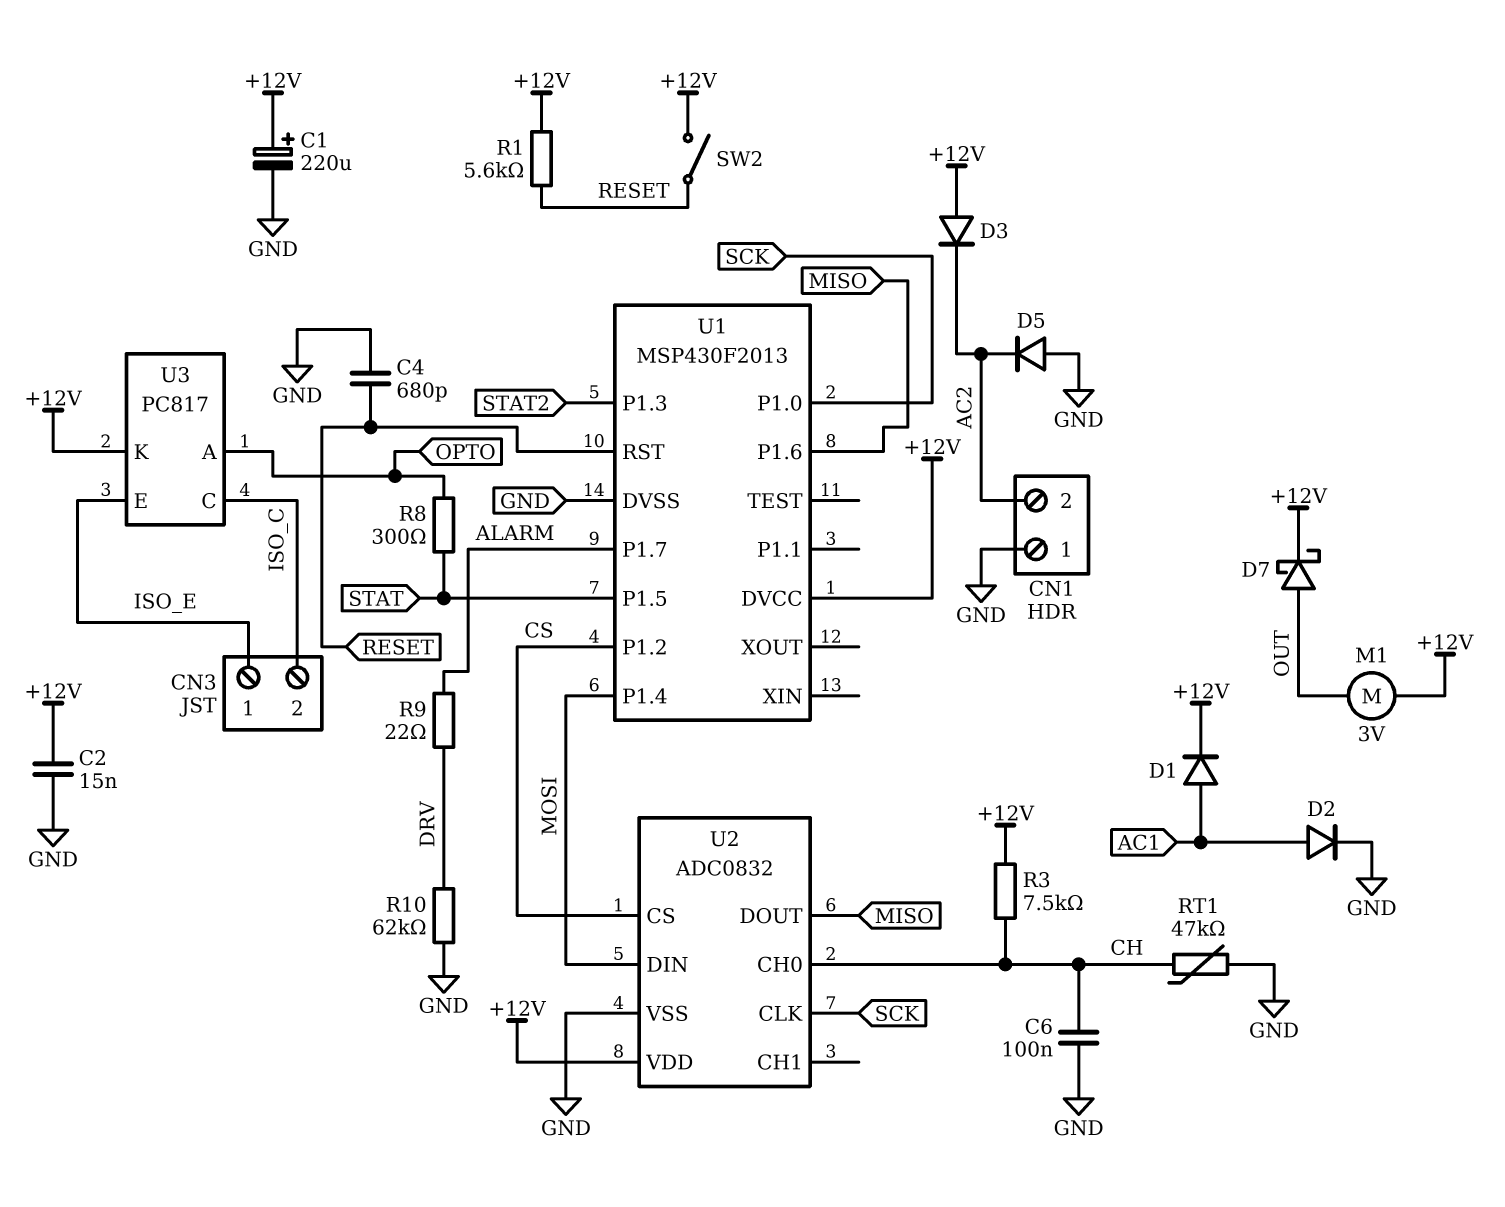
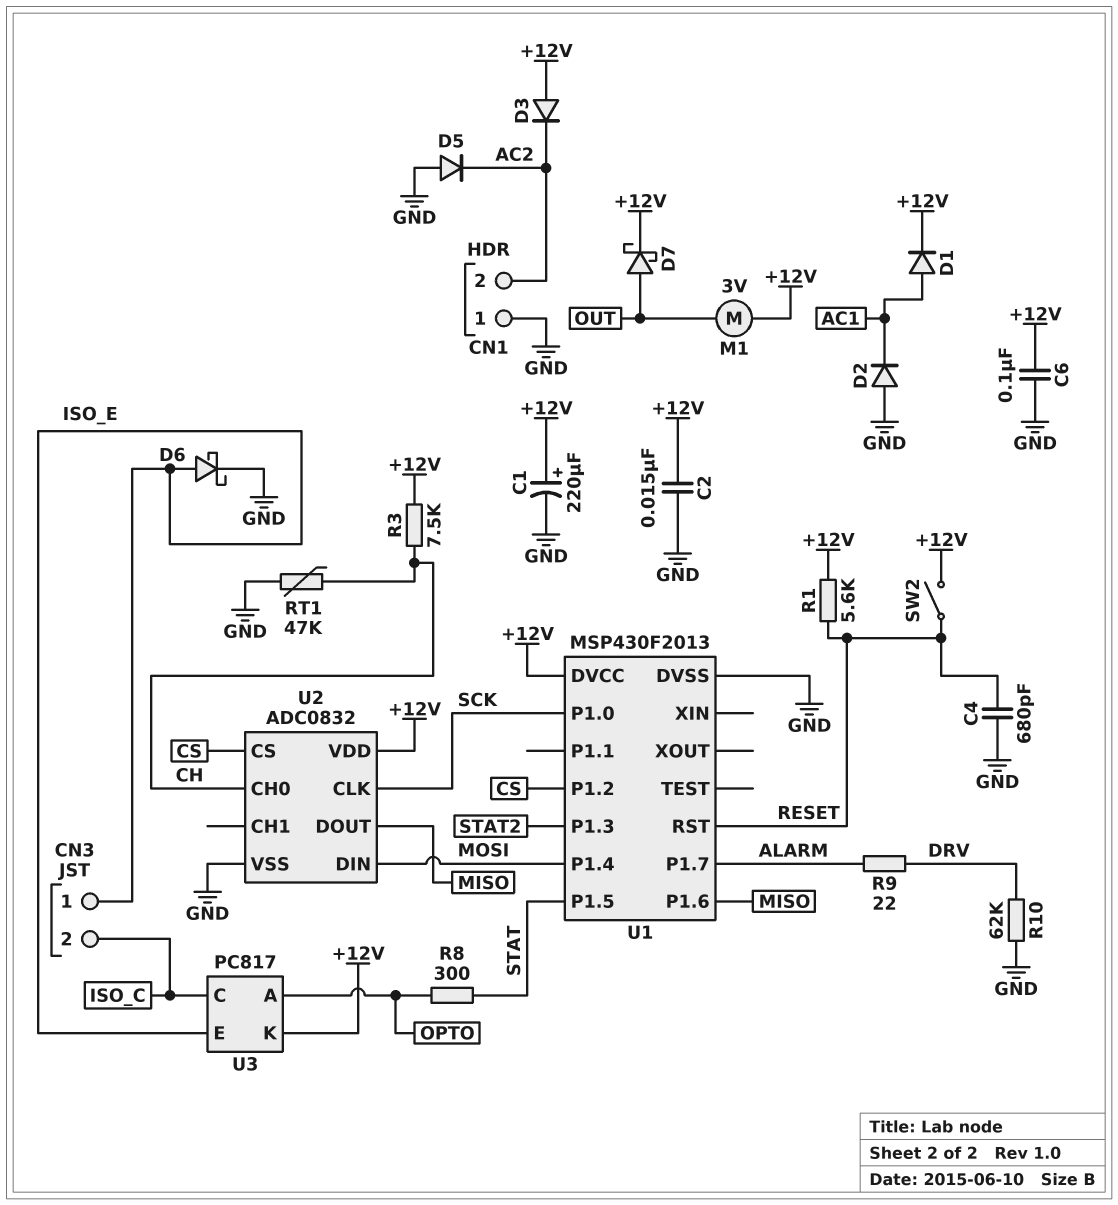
C6: 100nF (CH, GND) -> 100nF (+12V, GND)
D2: diode (A AC1, K GND) -> diode (A GND, K AC1)
D6: none -> schottky (A ISO_E, K GND)

